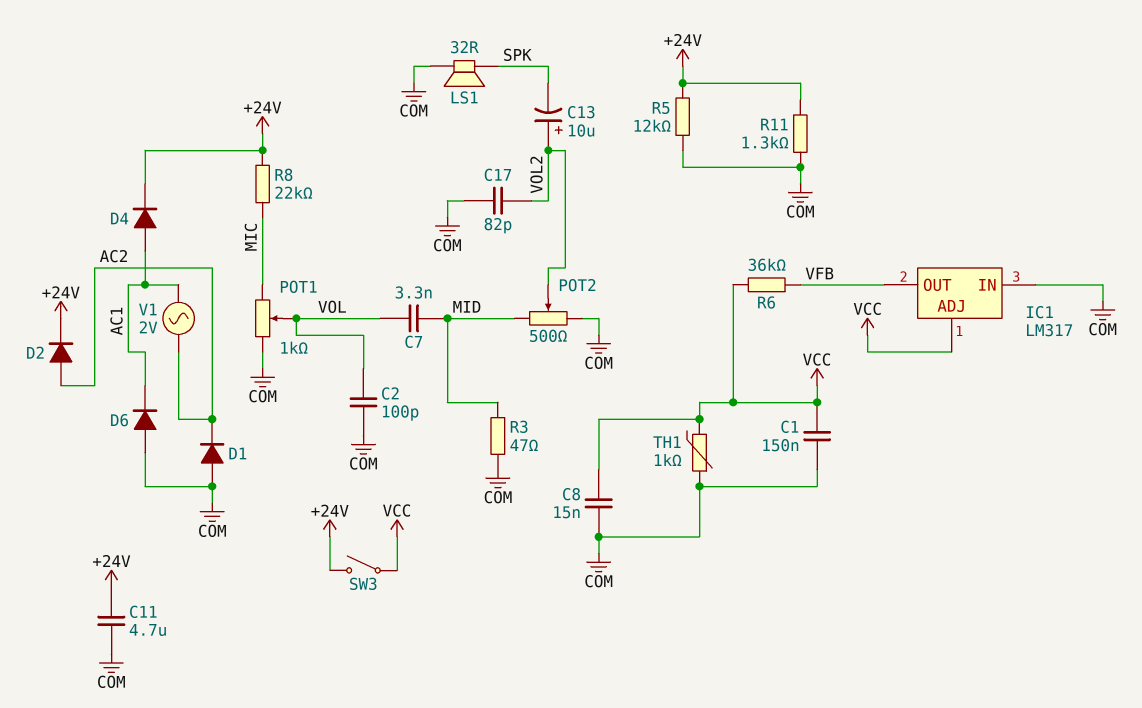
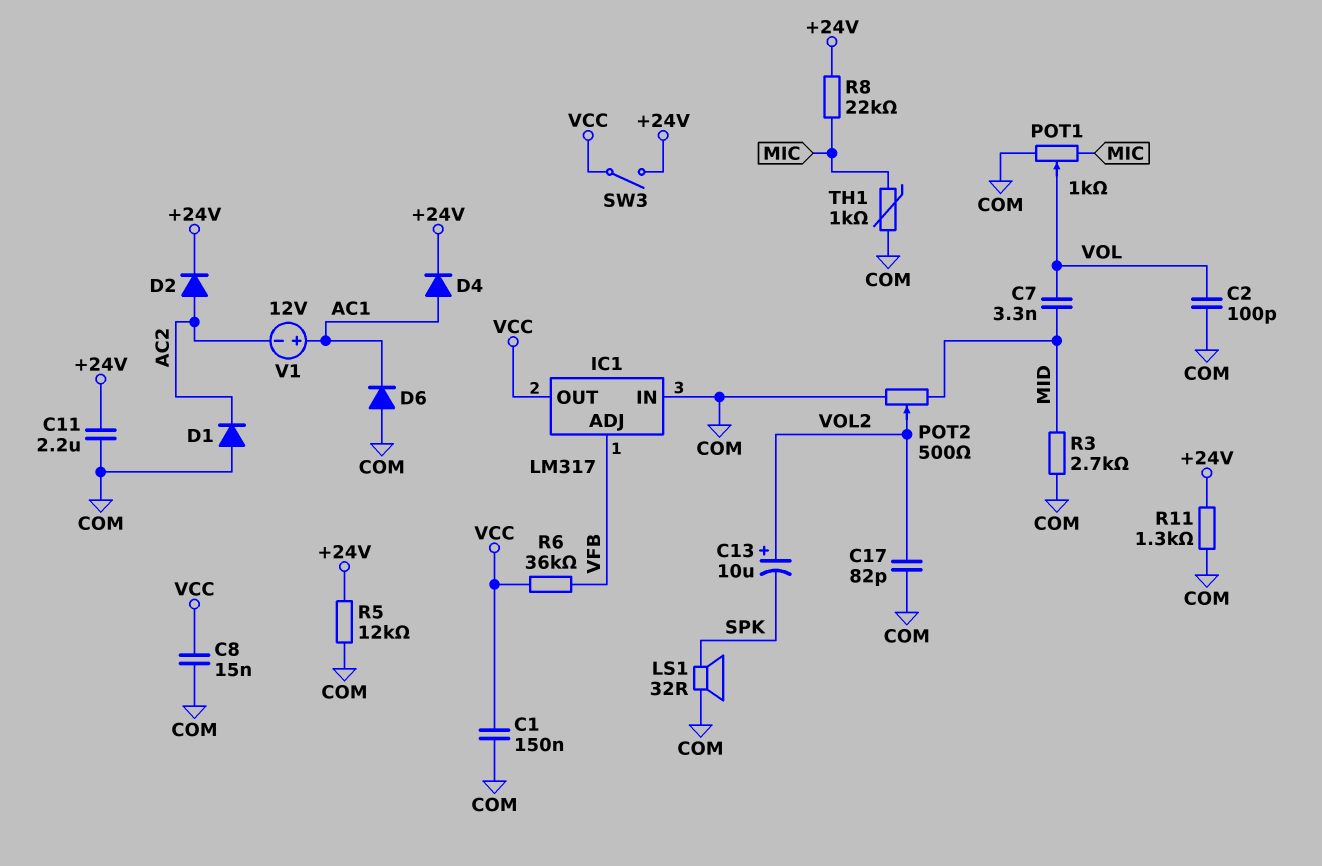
C11: 4.7uF (+24V, COM) -> 2.2uF (+24V, COM)
IC1 pin ADJ: VCC -> VFB
IC1 pin OUT: VFB -> VCC
R3: 47 (COM, MID) -> 2.7k (COM, MID)
TH1: 1k (COM, VCC) -> 1k (COM, MIC)
V1: AC 2V (AC1, AC2) -> 12V (plus AC1, minus AC2)

